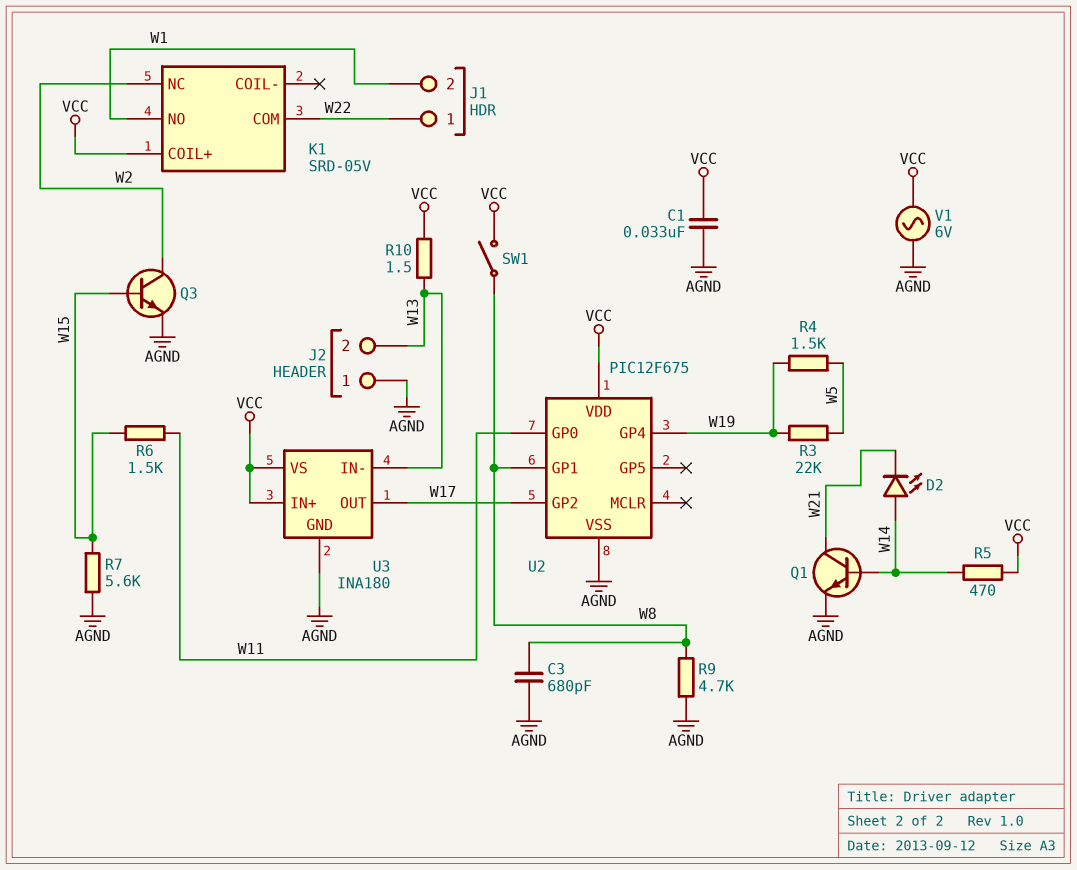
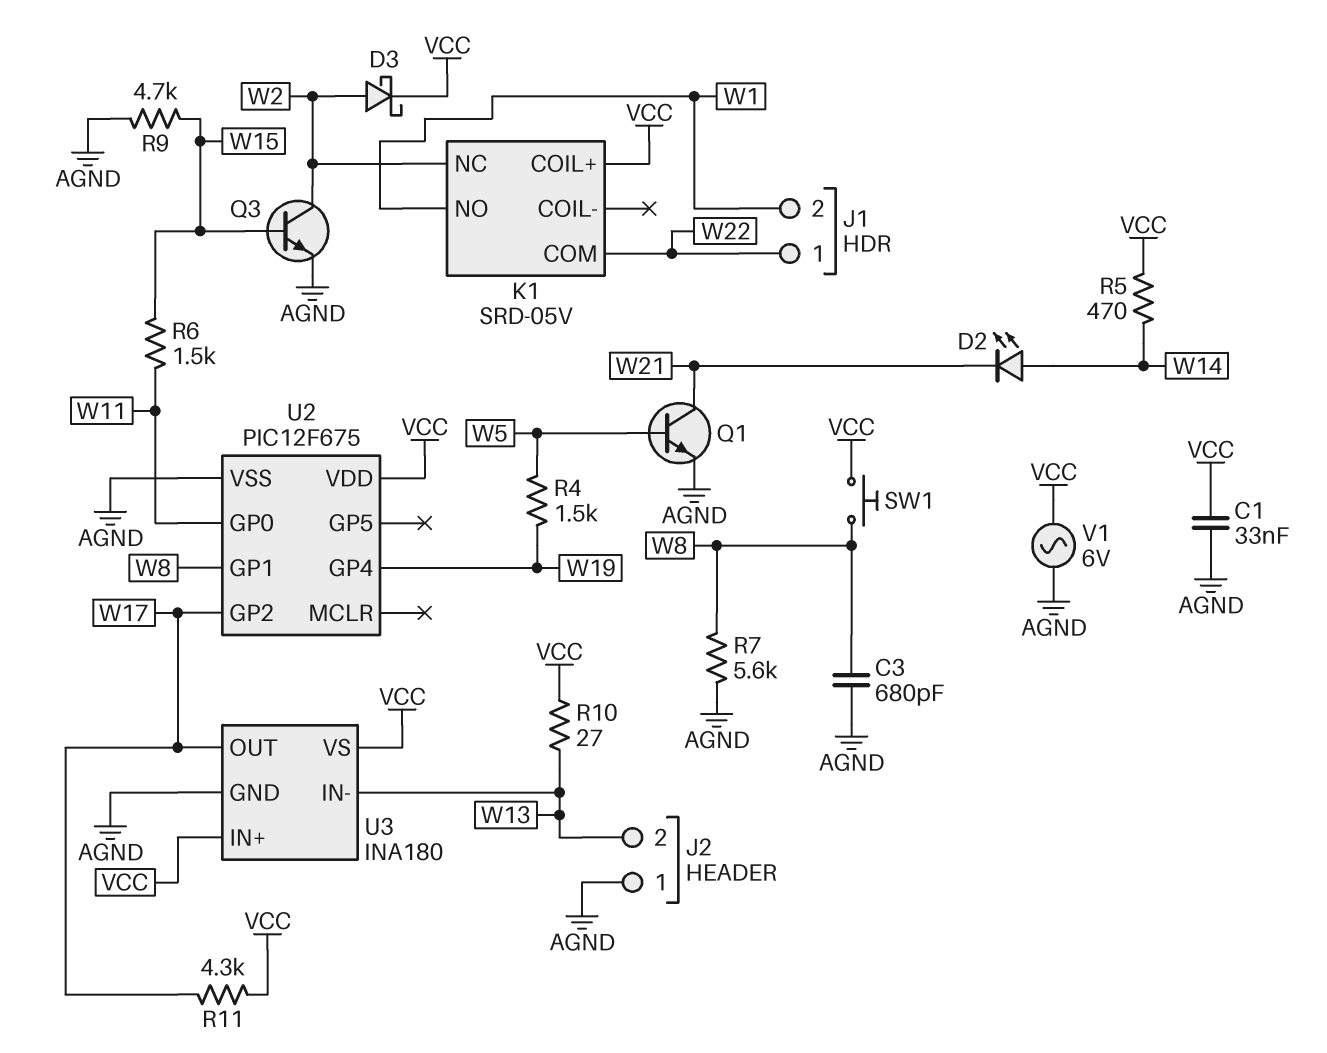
D3: none -> schottky (A W2, K VCC)
Q1: NPN (B W14, C W21, E AGND) -> NPN (B W5, C W21, E AGND)
R3: 22k (W5, W19) -> none
R7: 5.6k (AGND, W15) -> 5.6k (AGND, W8)
R9: 4.7k (AGND, W8) -> 4.7k (AGND, W15)
R10: 1.5 (VCC, W13) -> 27 (VCC, W13)
R11: none -> 4.3k (VCC, W17)
SW1: switch (VCC, W8) -> button (VCC, W8)

